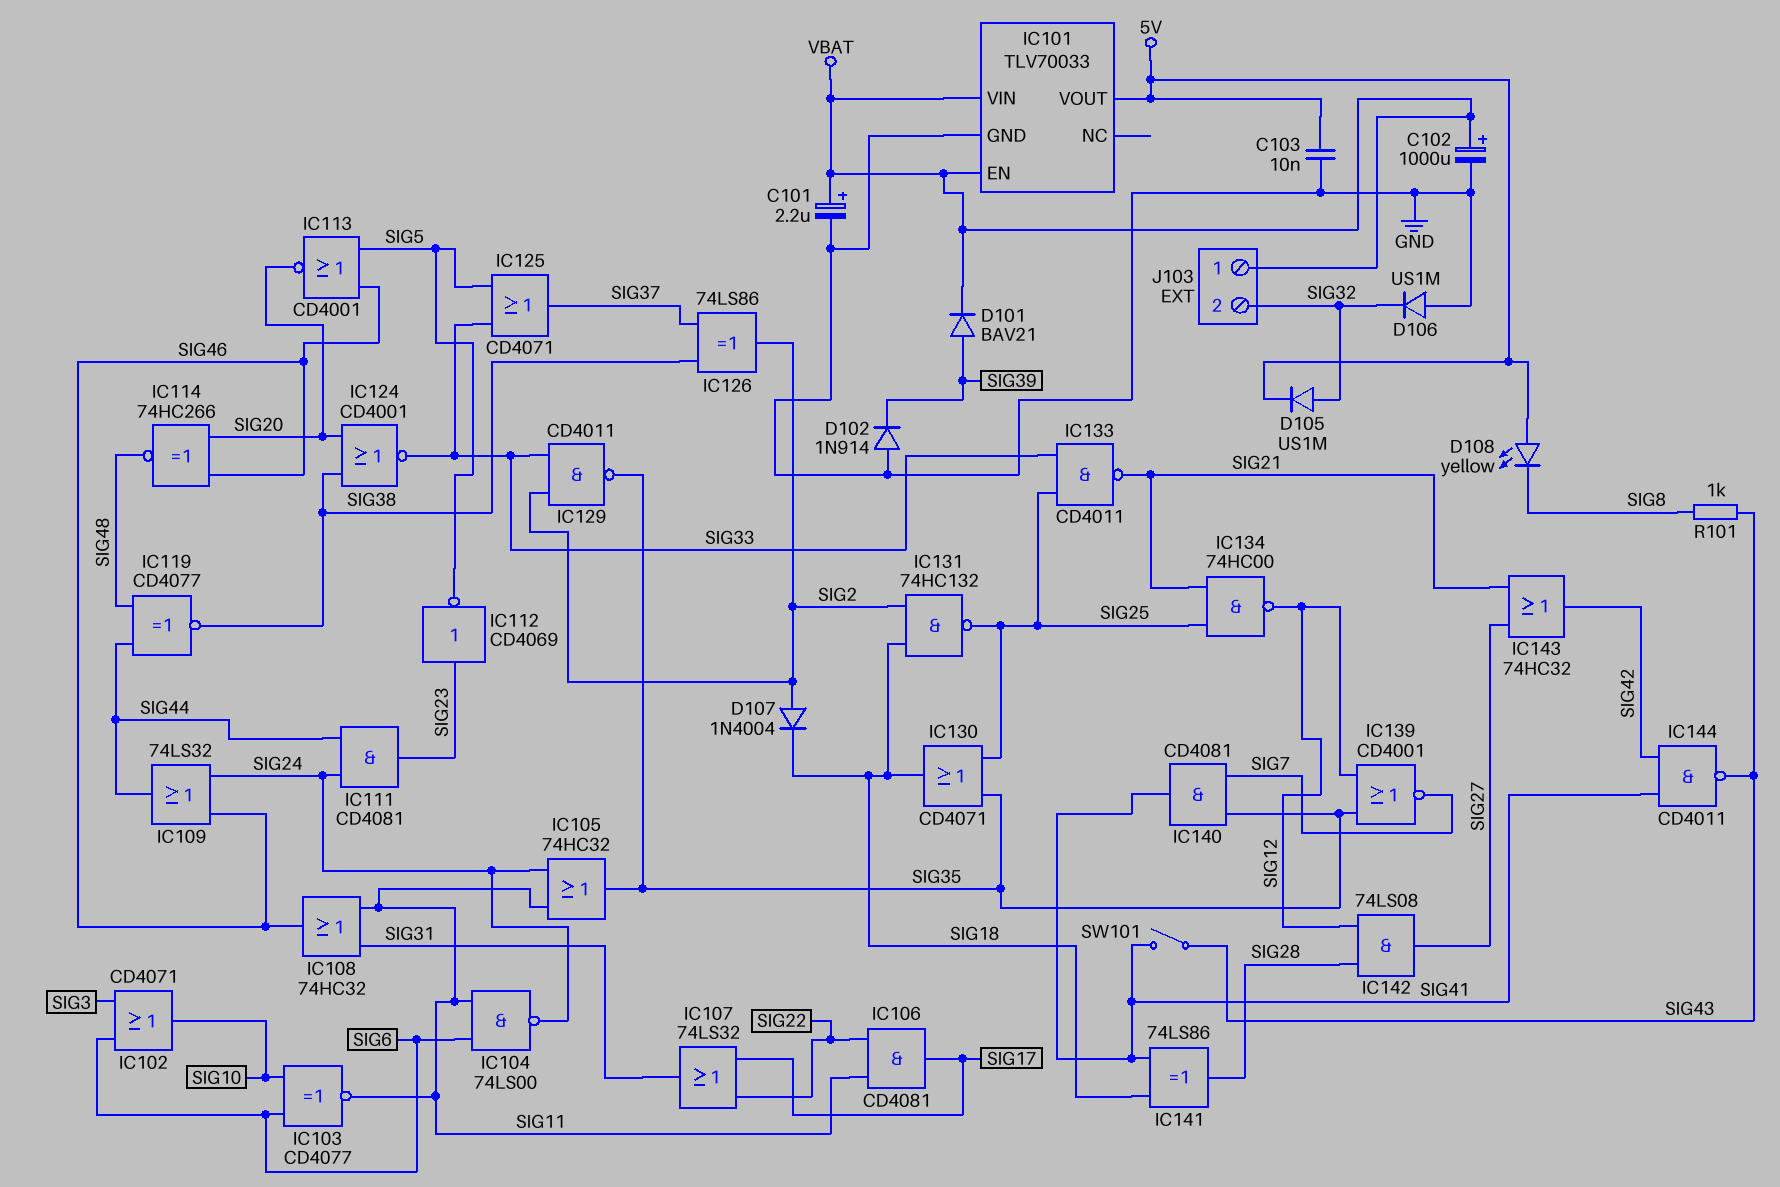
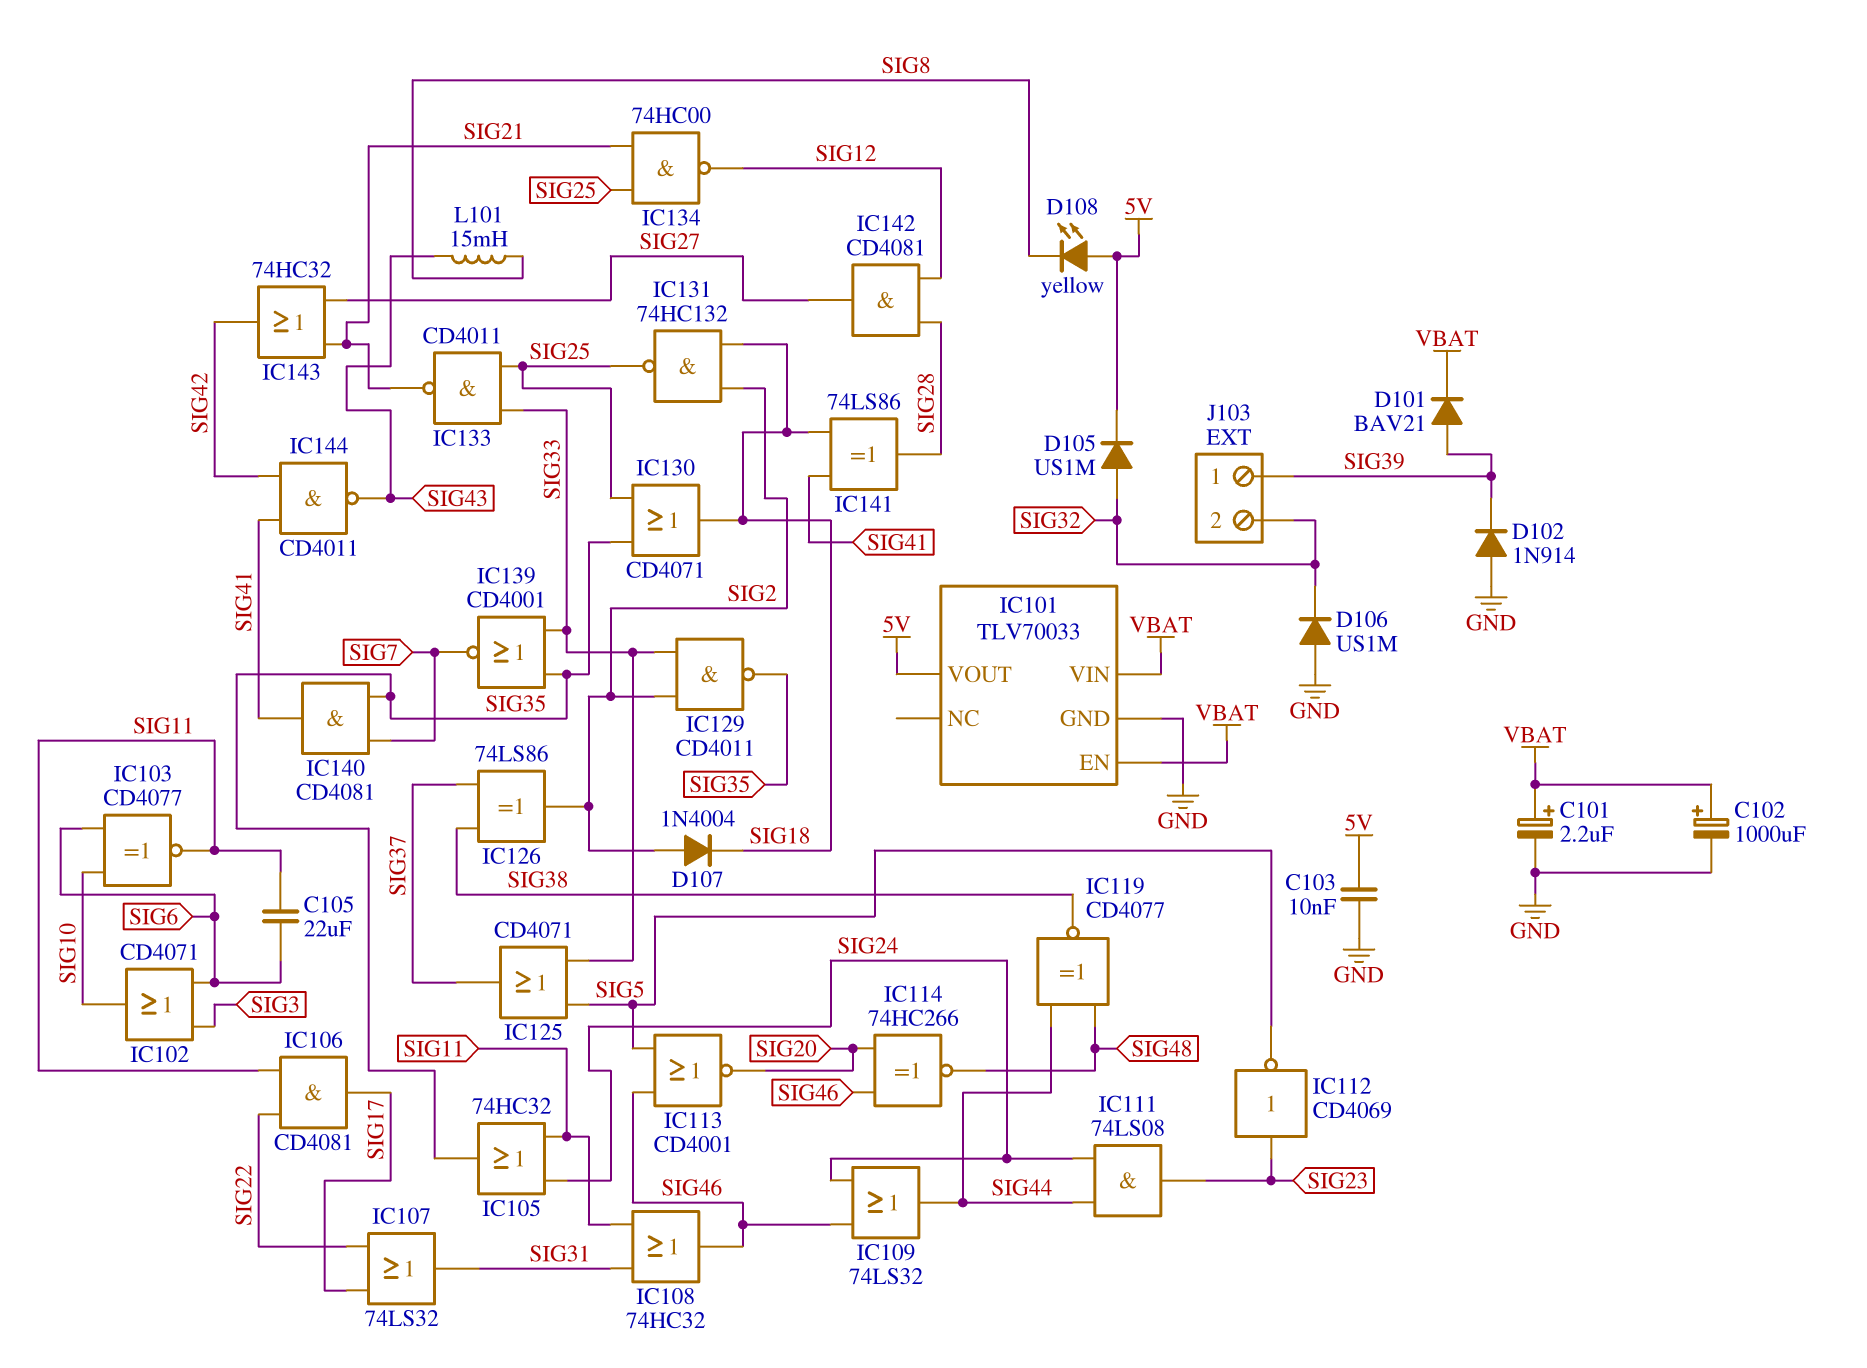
C105: none -> 22uF (SIG6, SIG11)
IC104: NAND 74LS00 (in SIG6, in SIG11, out SIG24) -> none
IC111: AND CD4081 (in SIG24, in SIG44, out SIG23) -> AND 74LS08 (in SIG24, in SIG44, out SIG23)
IC124: NOR CD4001 (in SIG20, in SIG38, out SIG33) -> none
IC139: NOR CD4001 (in SIG12, in SIG35, out SIG7) -> NOR CD4001 (in SIG33, in SIG35, out SIG7)
IC142: AND 74LS08 (in SIG12, in SIG28, out SIG27) -> AND CD4081 (in SIG12, in SIG28, out SIG27)
J103 pin 1: VBAT -> SIG39
L101: none -> 15mH (SIG8, SIG43)
R101: 1k (SIG8, SIG43) -> none
SW101: switch (SIG41, SIG43) -> none

